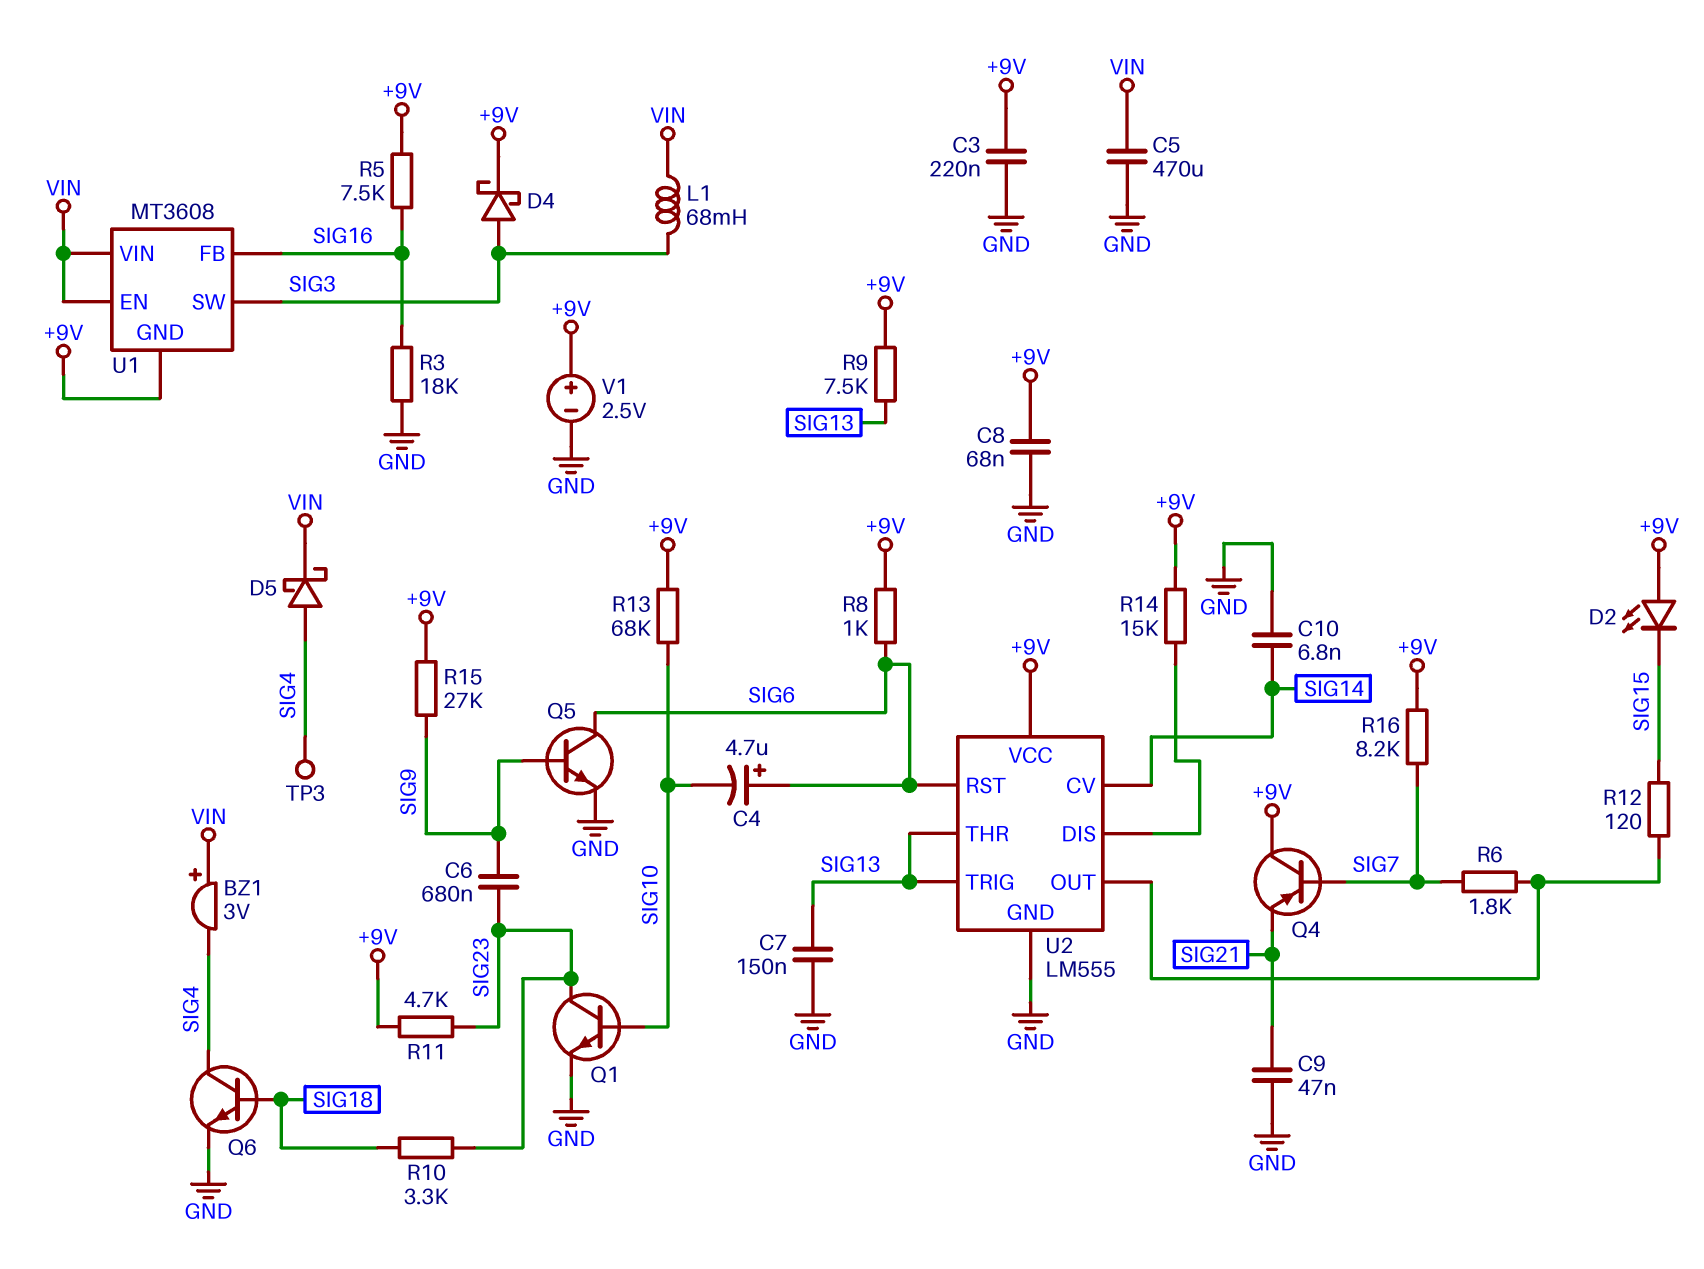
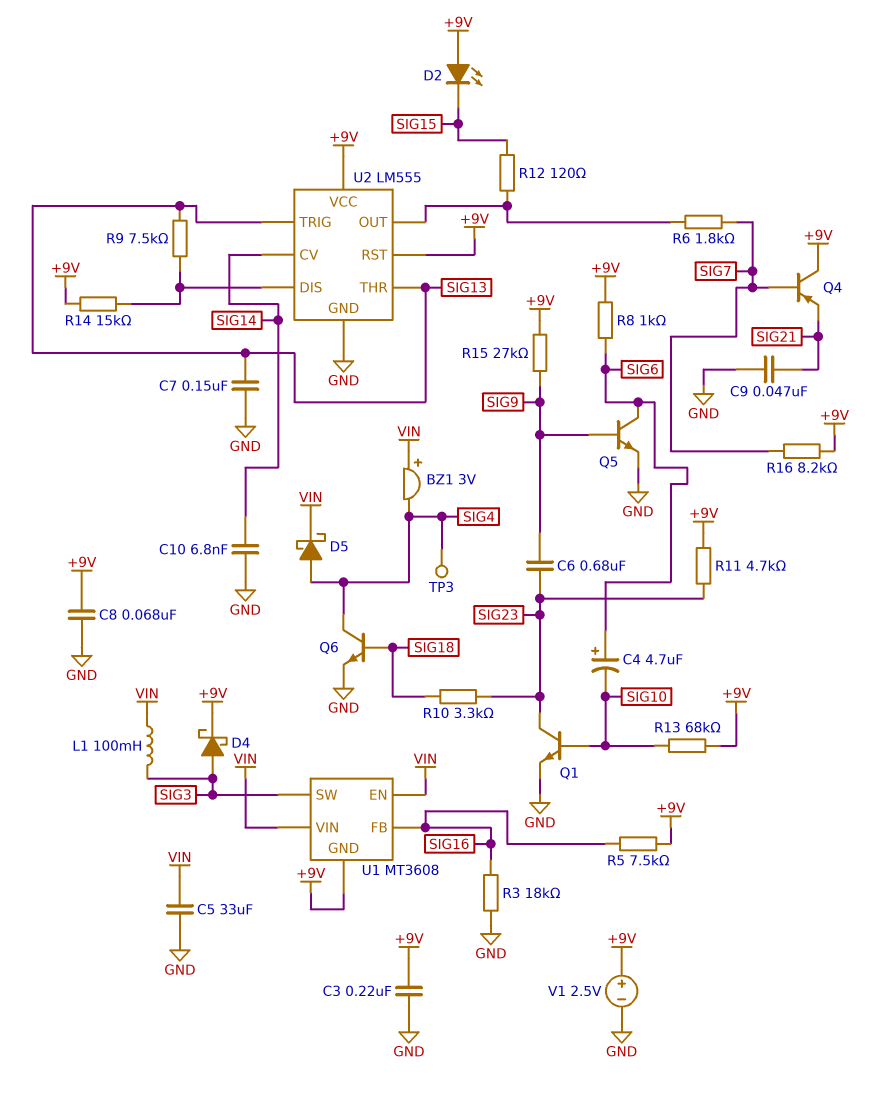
C5: 470uF (GND, VIN) -> 33uF (GND, VIN)
L1: 68mH (SIG3, VIN) -> 100mH (SIG3, VIN)
R9: 7.5k (+9V, SIG13) -> 7.5k (SIG13, U2/DIS)
U2 pin RST: SIG6 -> +9V

